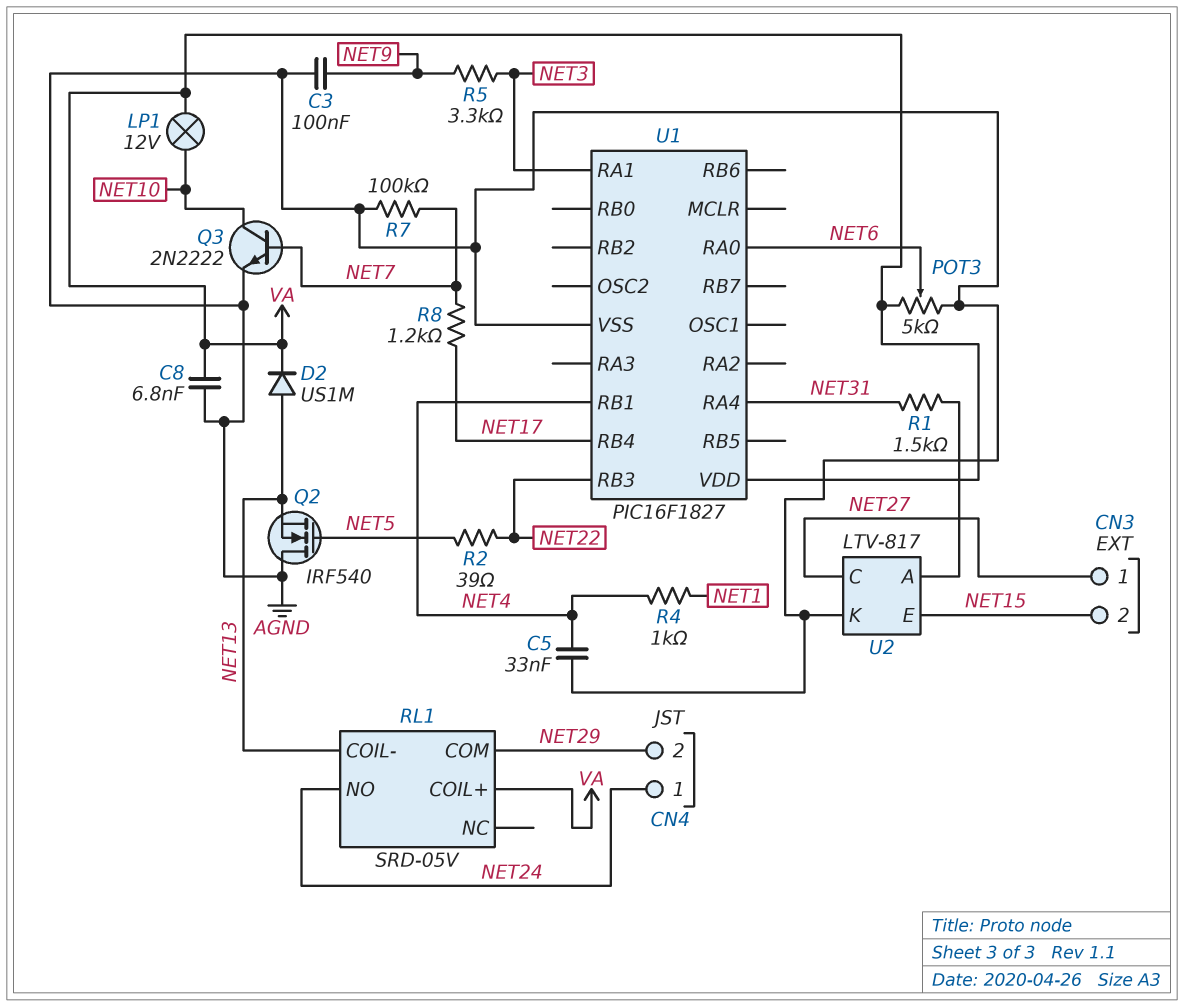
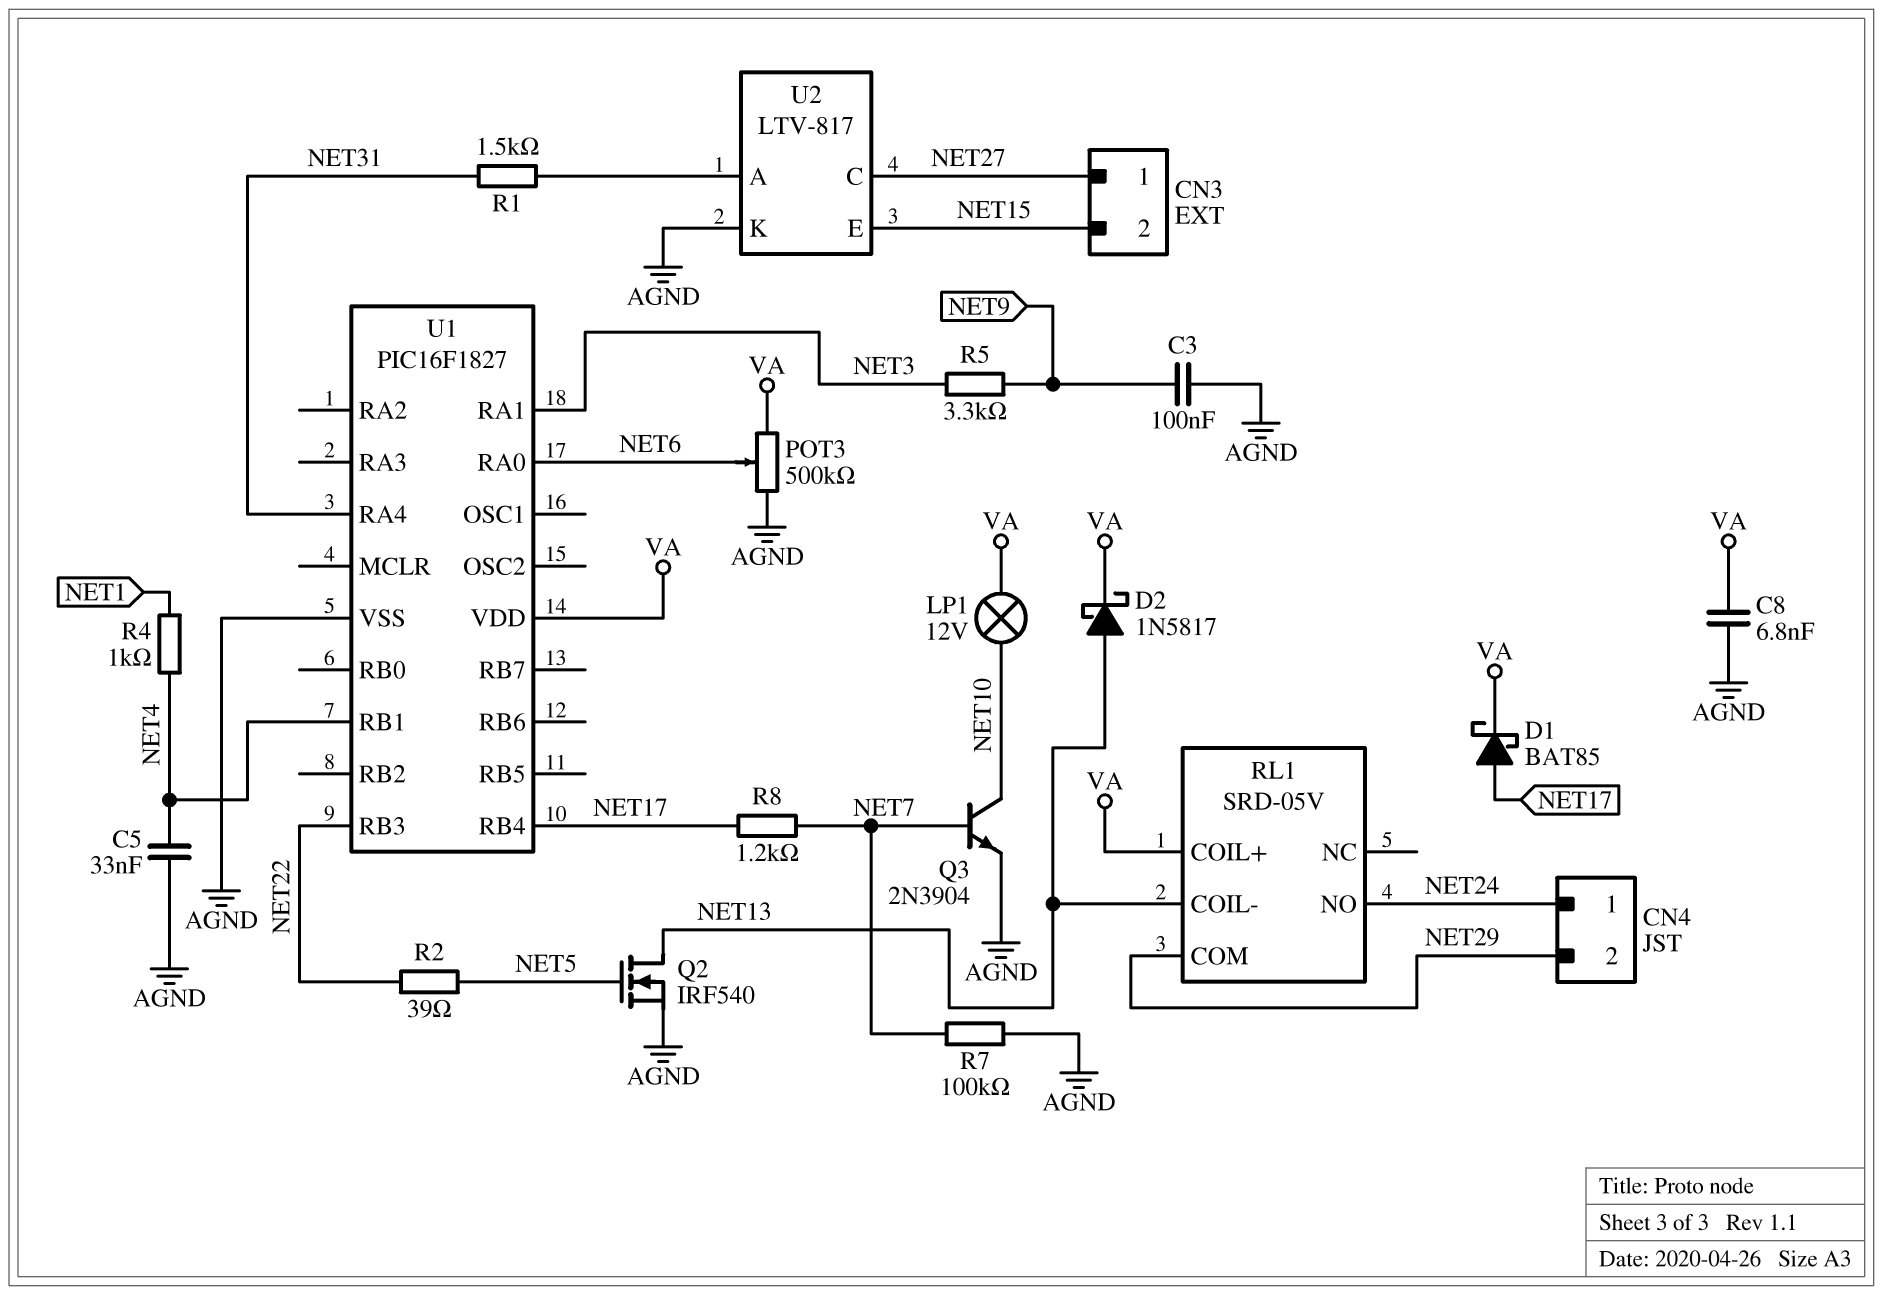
D1: none -> schottky BAT85 (A NET17, K VA)
D2: diode US1M (A NET13, K VA) -> schottky 1N5817 (A NET13, K VA)
POT3: 5k (AGND, VA, wiper NET6) -> 500k (AGND, VA, wiper NET6)
Q2: NMOS IRF540 (G NET5, D AGND, S NET13) -> NMOS IRF540 (G NET5, D NET13, S AGND)
Q3: NPN 2N2222 (B NET7, C NET10, E AGND) -> NPN 2N3904 (B NET7, C NET10, E AGND)

